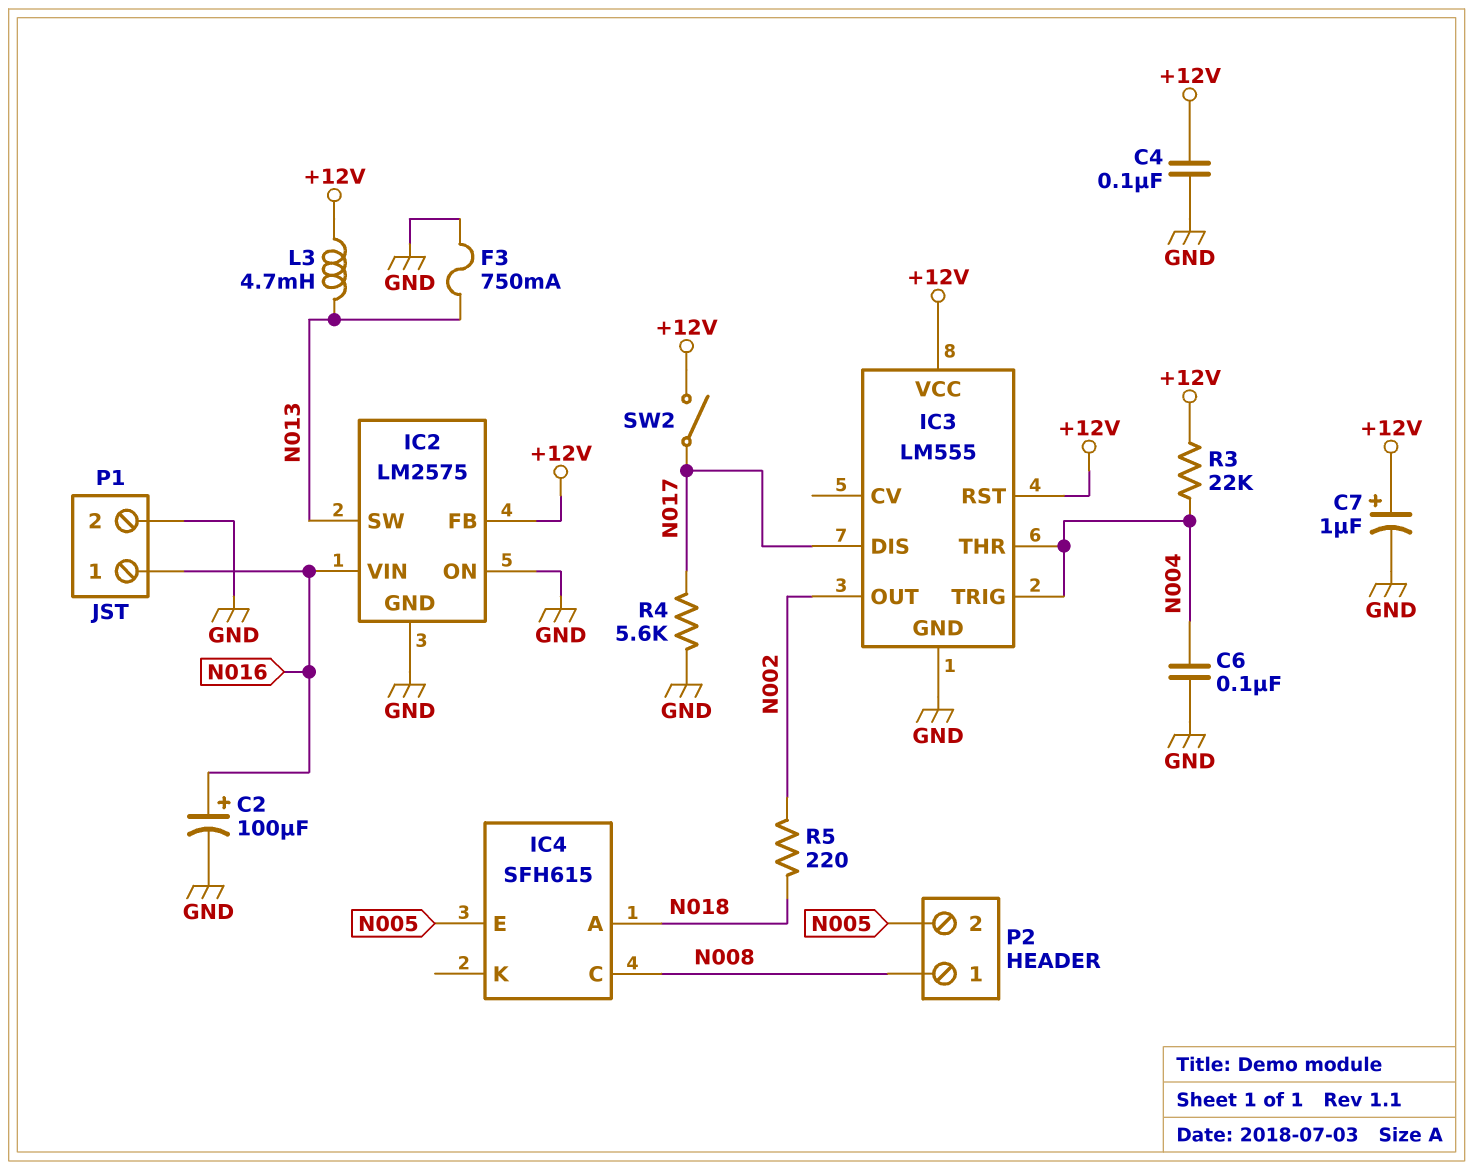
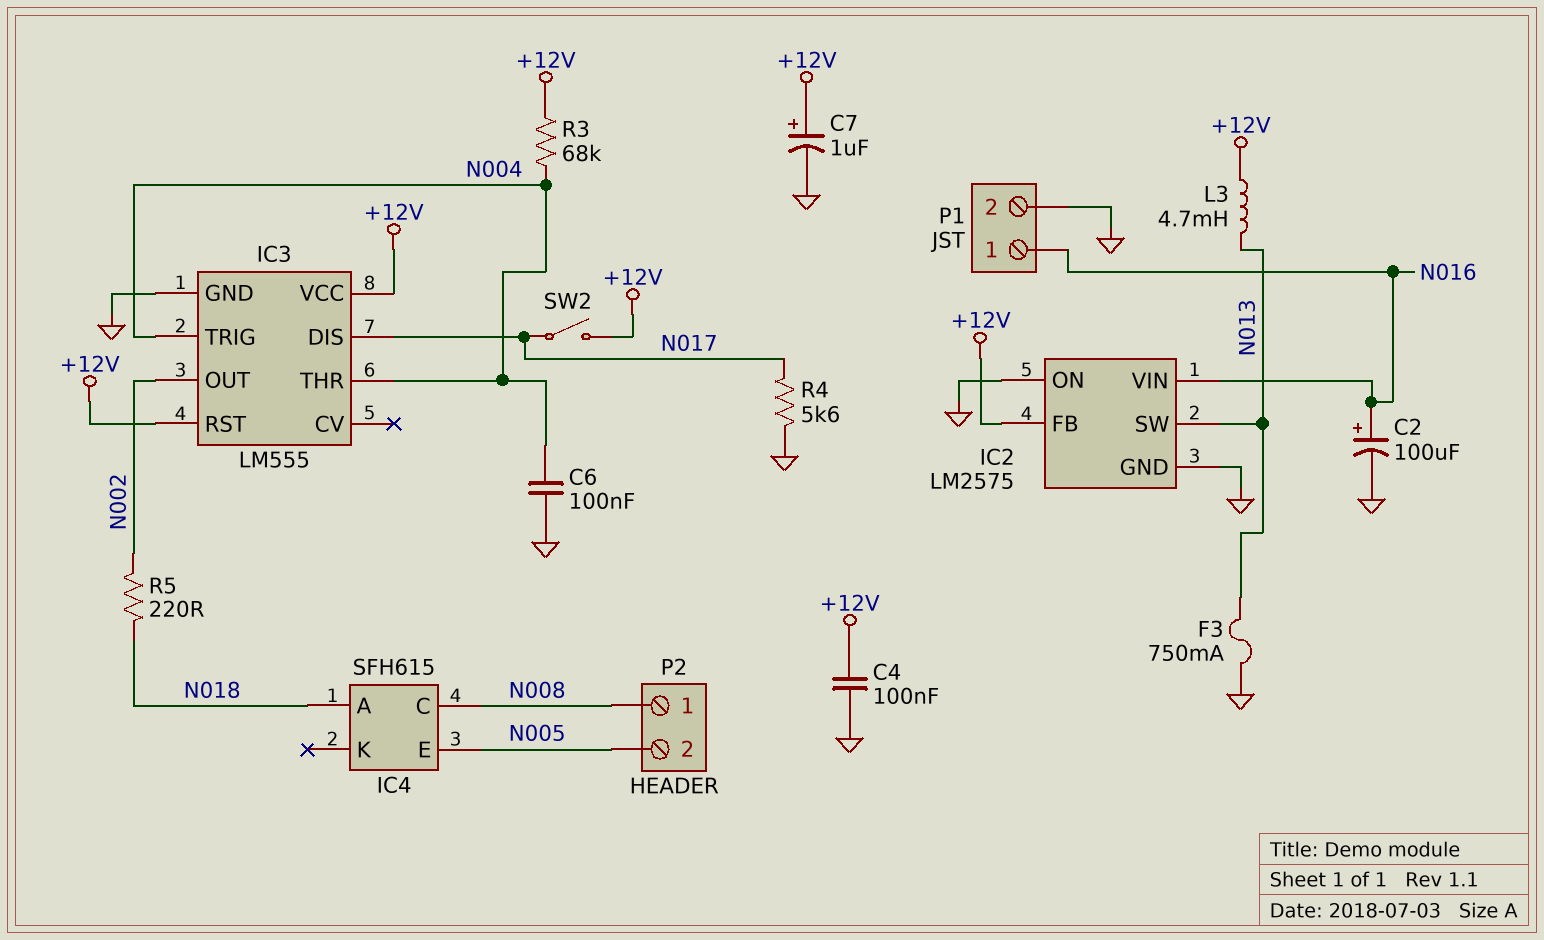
R3: 22k (+12V, N004) -> 68k (+12V, N004)

